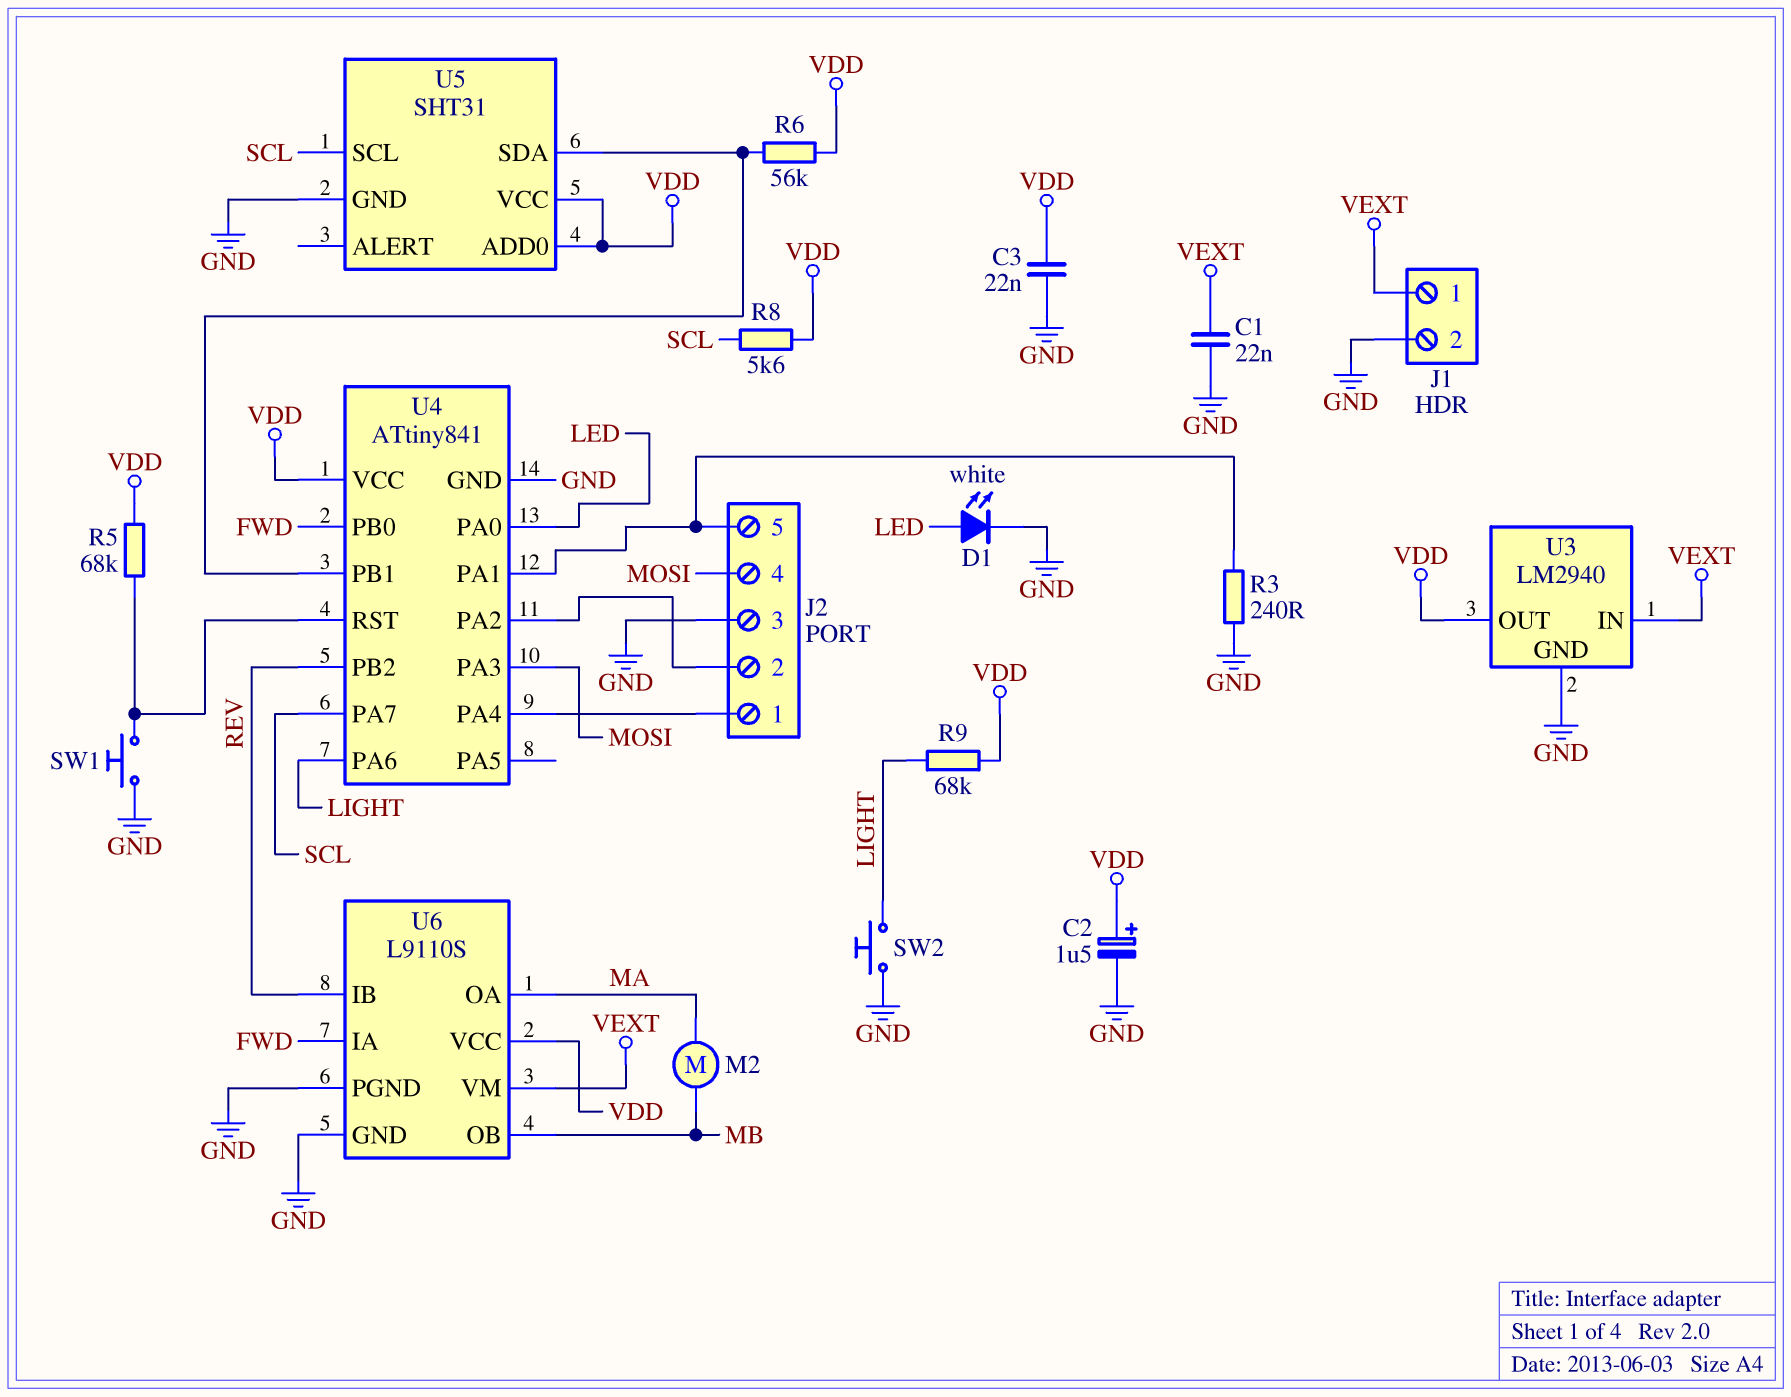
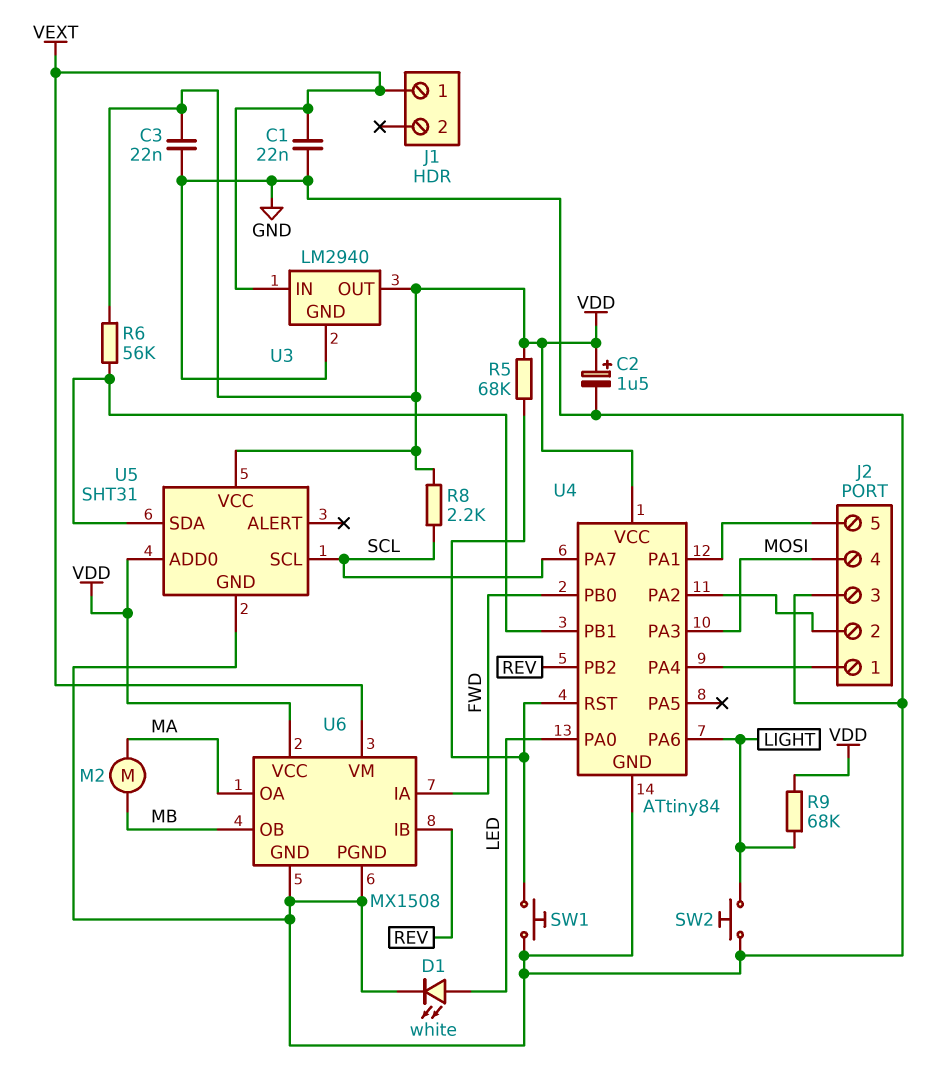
J1 pin 2: GND -> none
R3: 240 (GND, J2/5) -> none
R8: 5.6k (SCL, VDD) -> 2.2k (SCL, VDD)
U4: ATtiny841 -> ATtiny84
U6: L9110S -> MX1508

